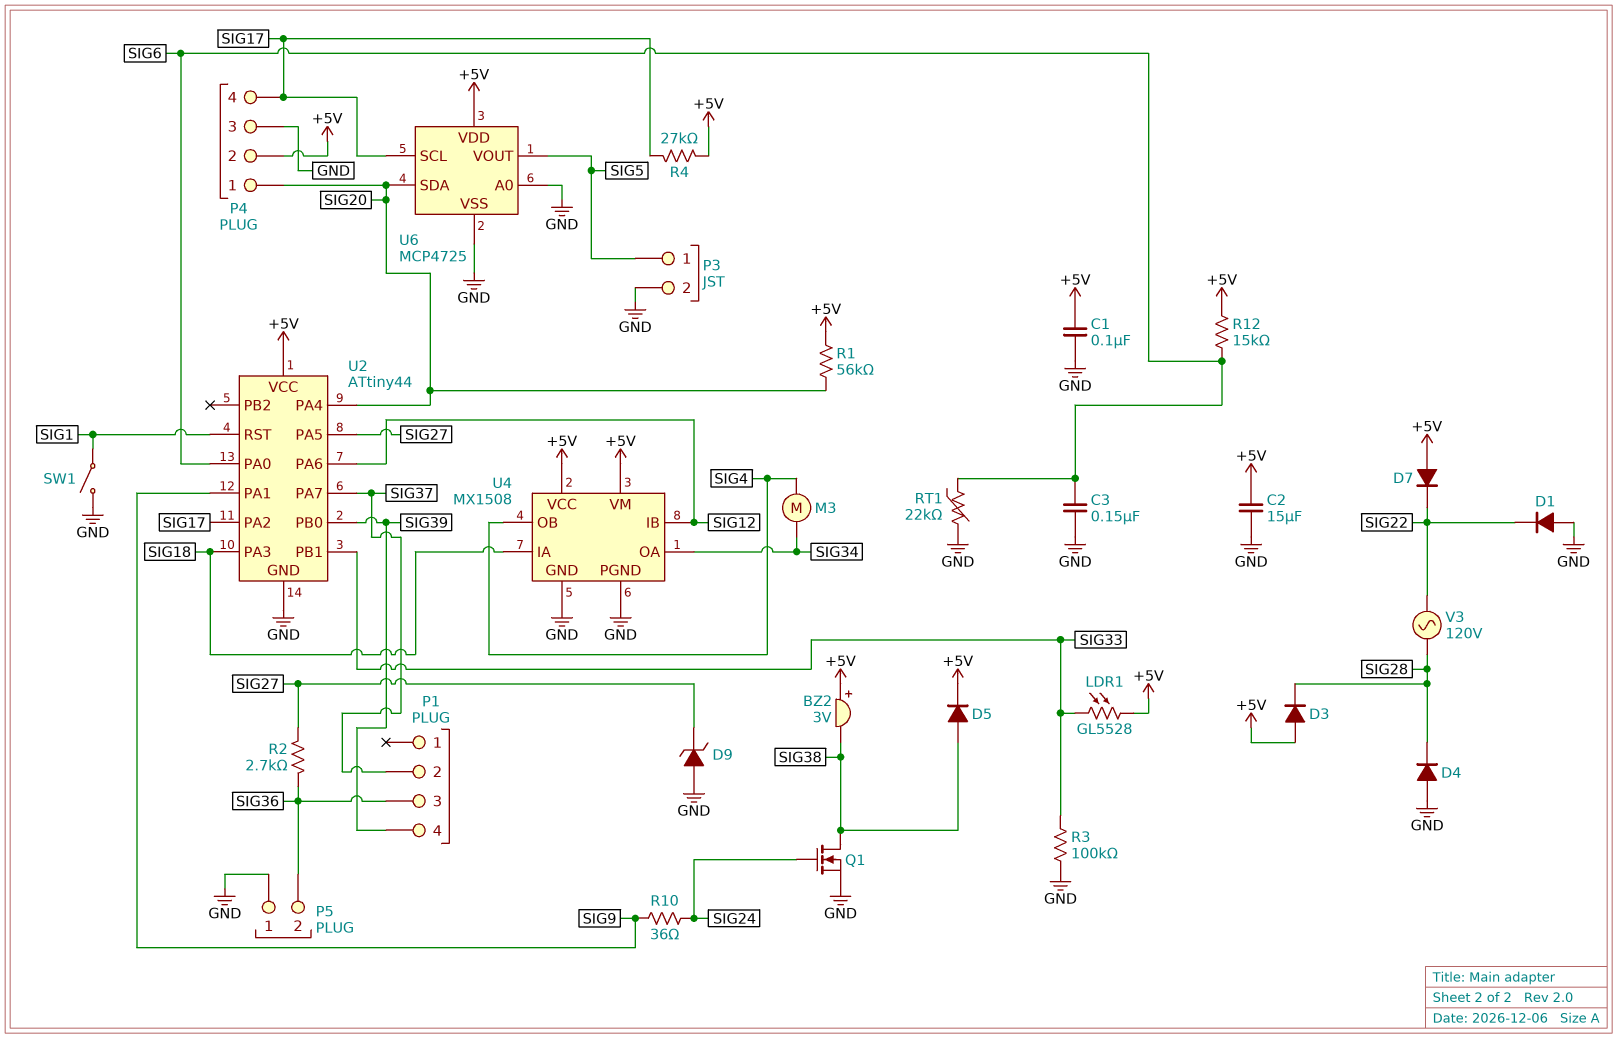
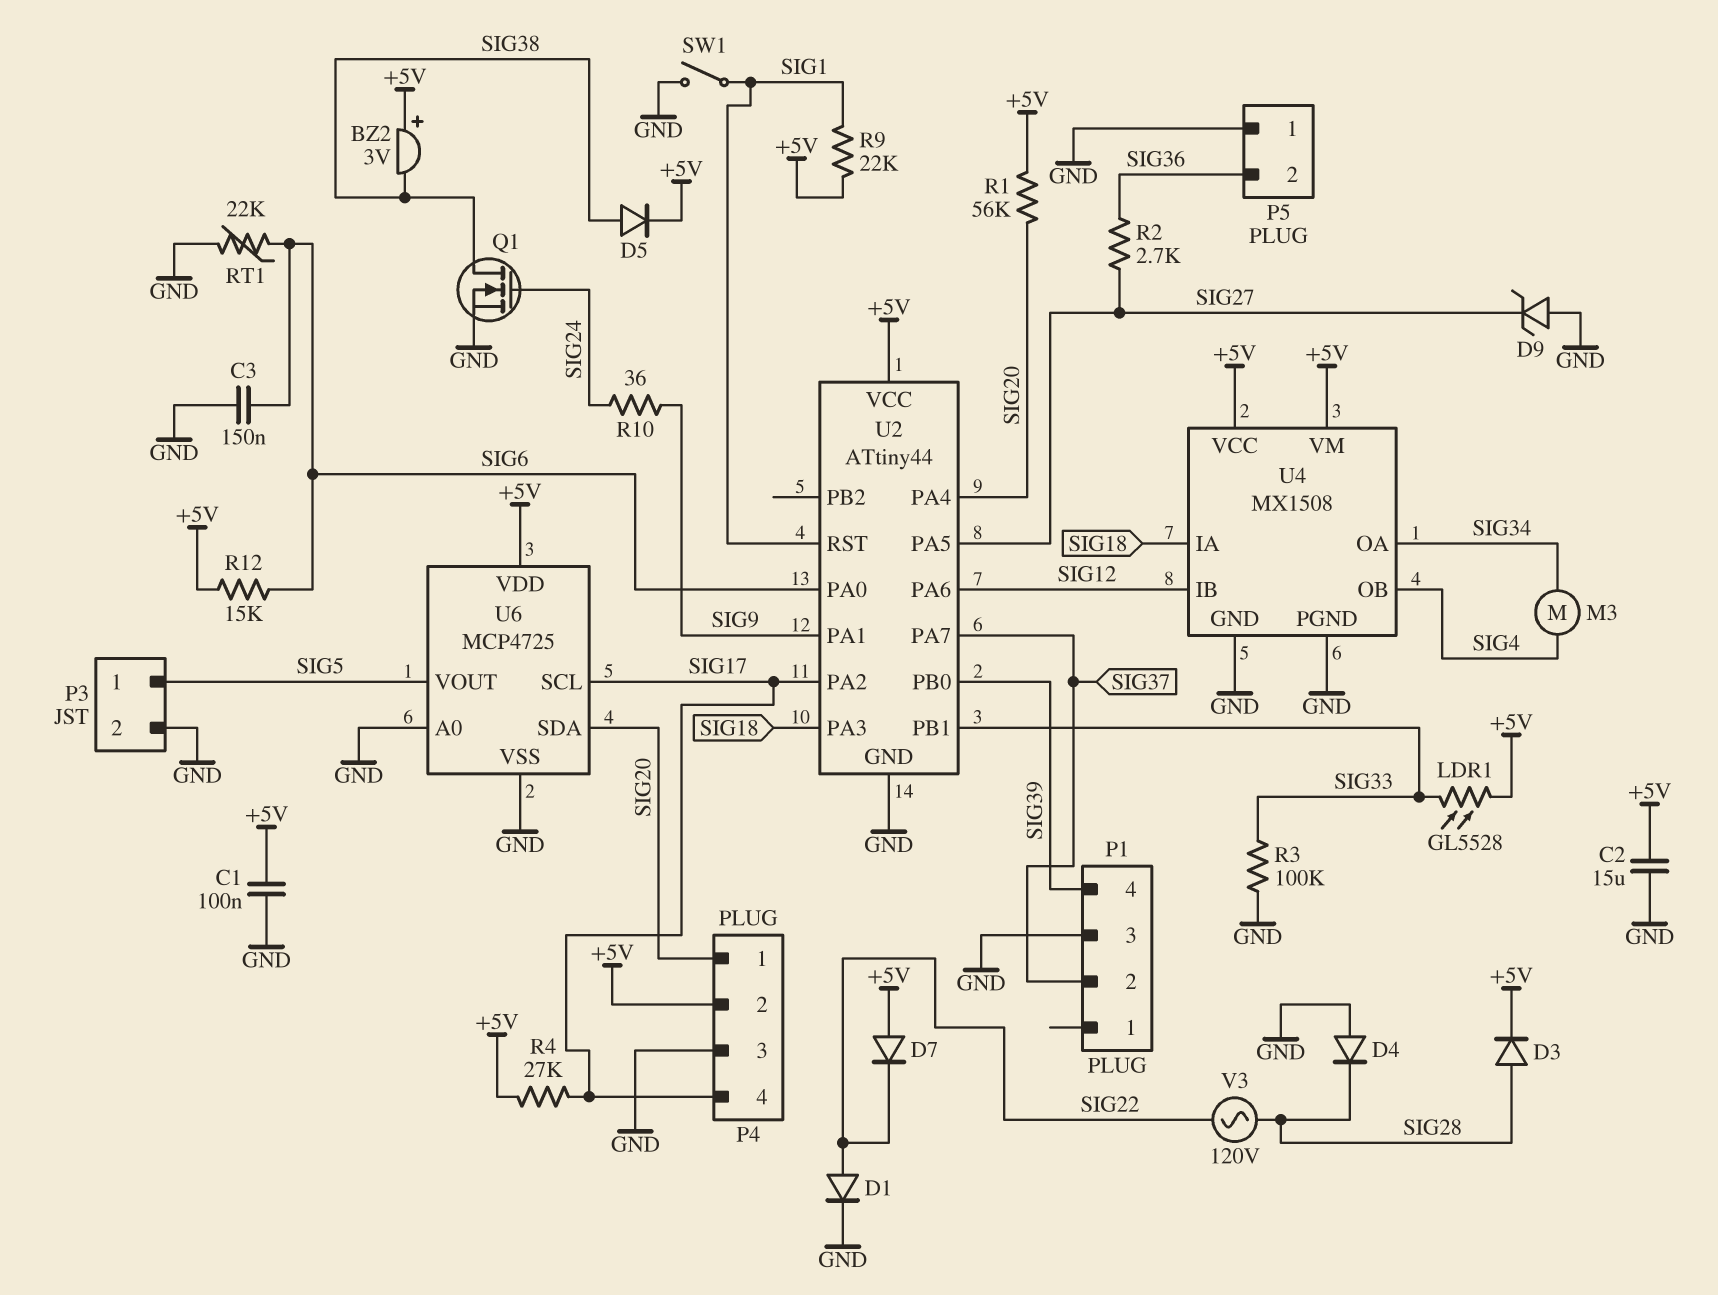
D1: diode (A GND, K SIG22) -> diode (A SIG22, K GND)
D3: diode (A +5V, K SIG28) -> diode (A SIG28, K +5V)
P1 pin 3: SIG36 -> GND
R9: none -> 22k (+5V, SIG1)

